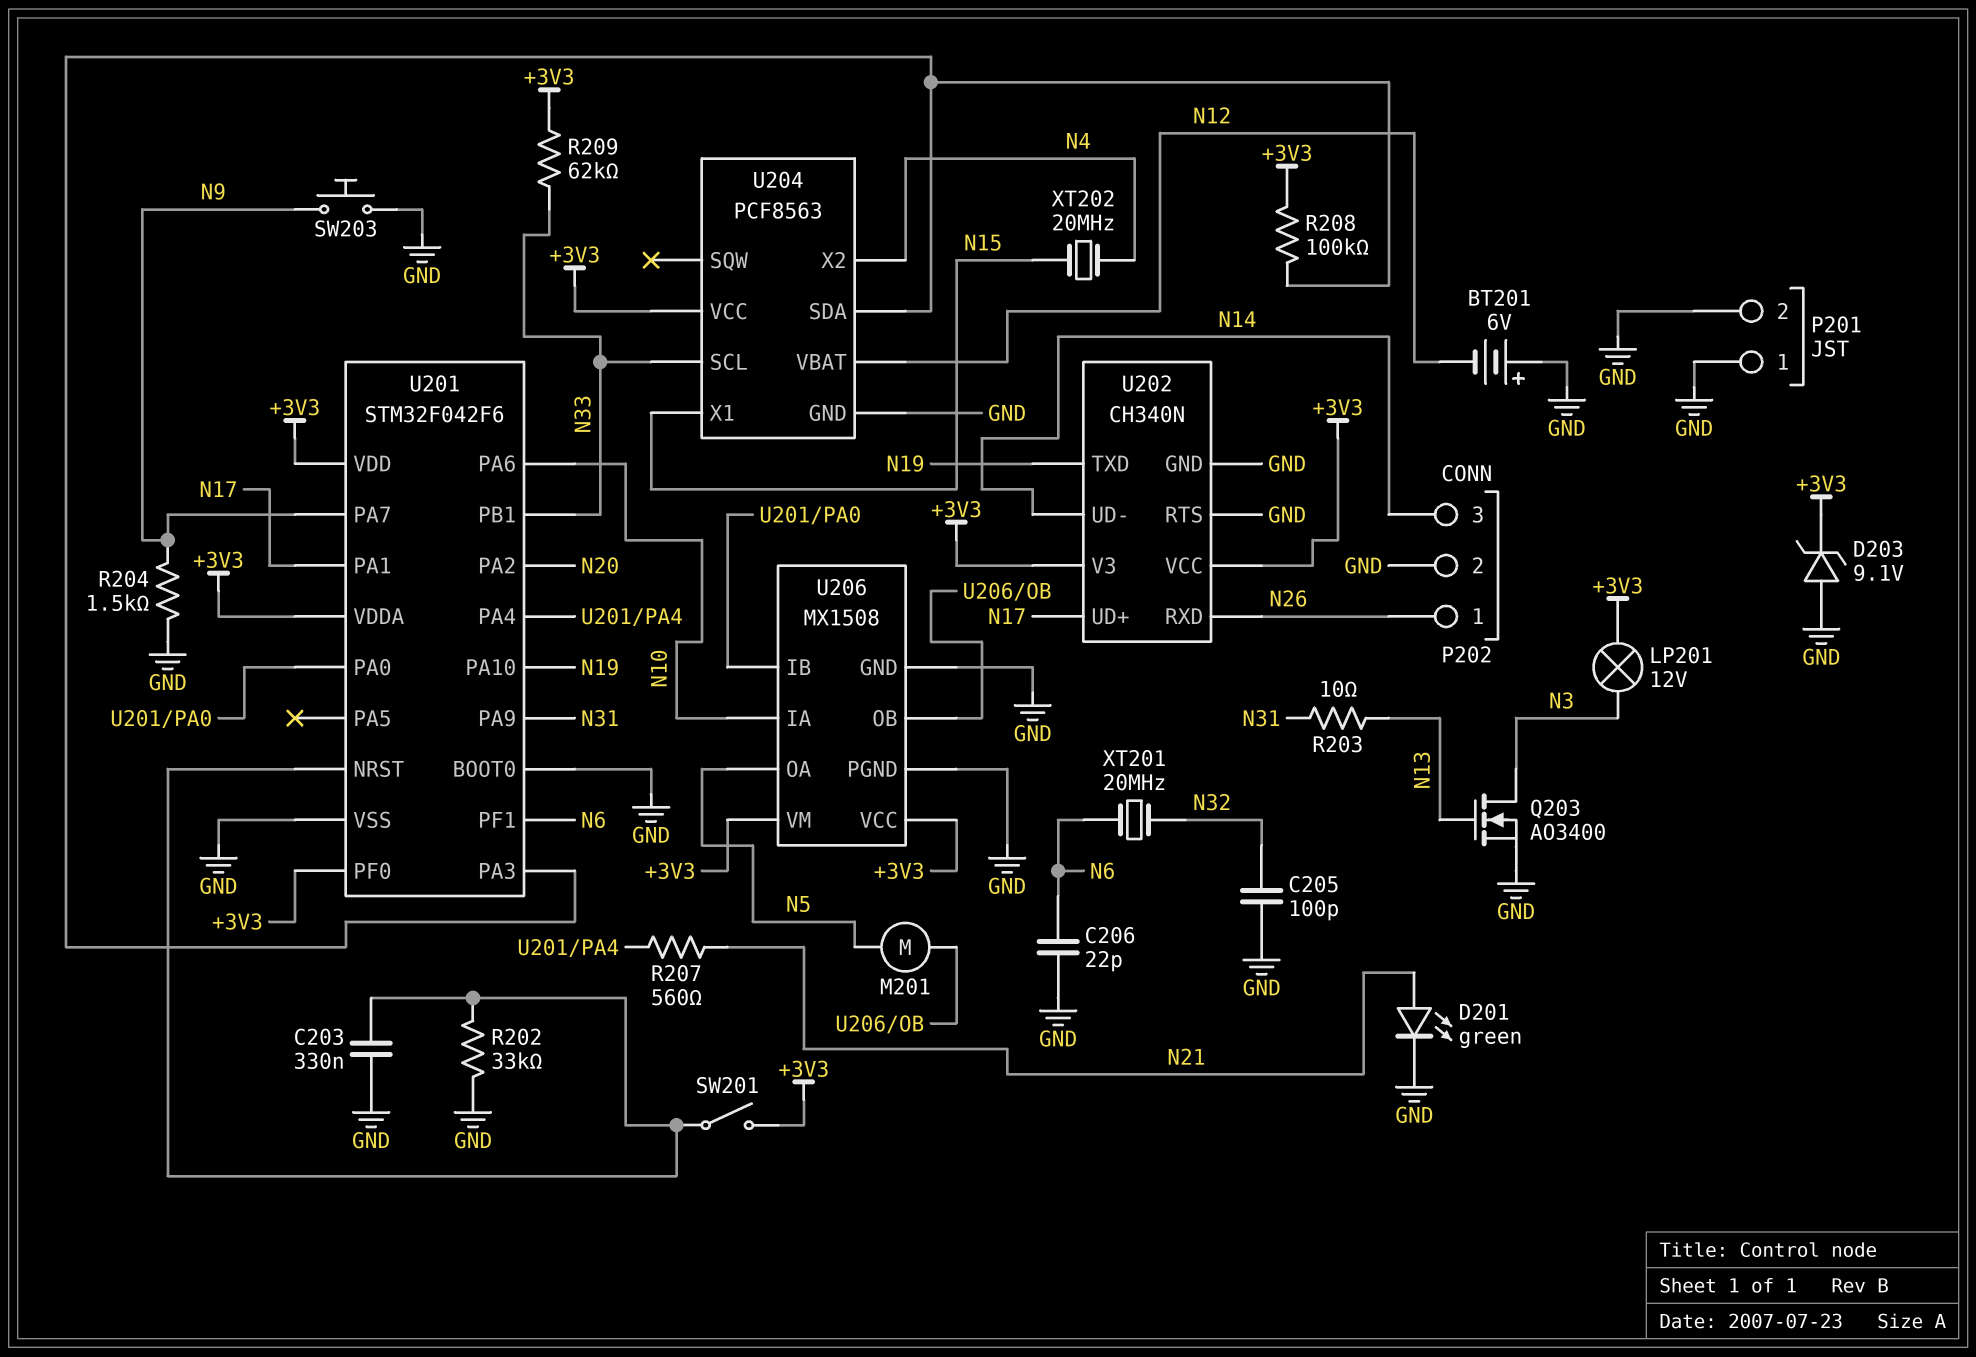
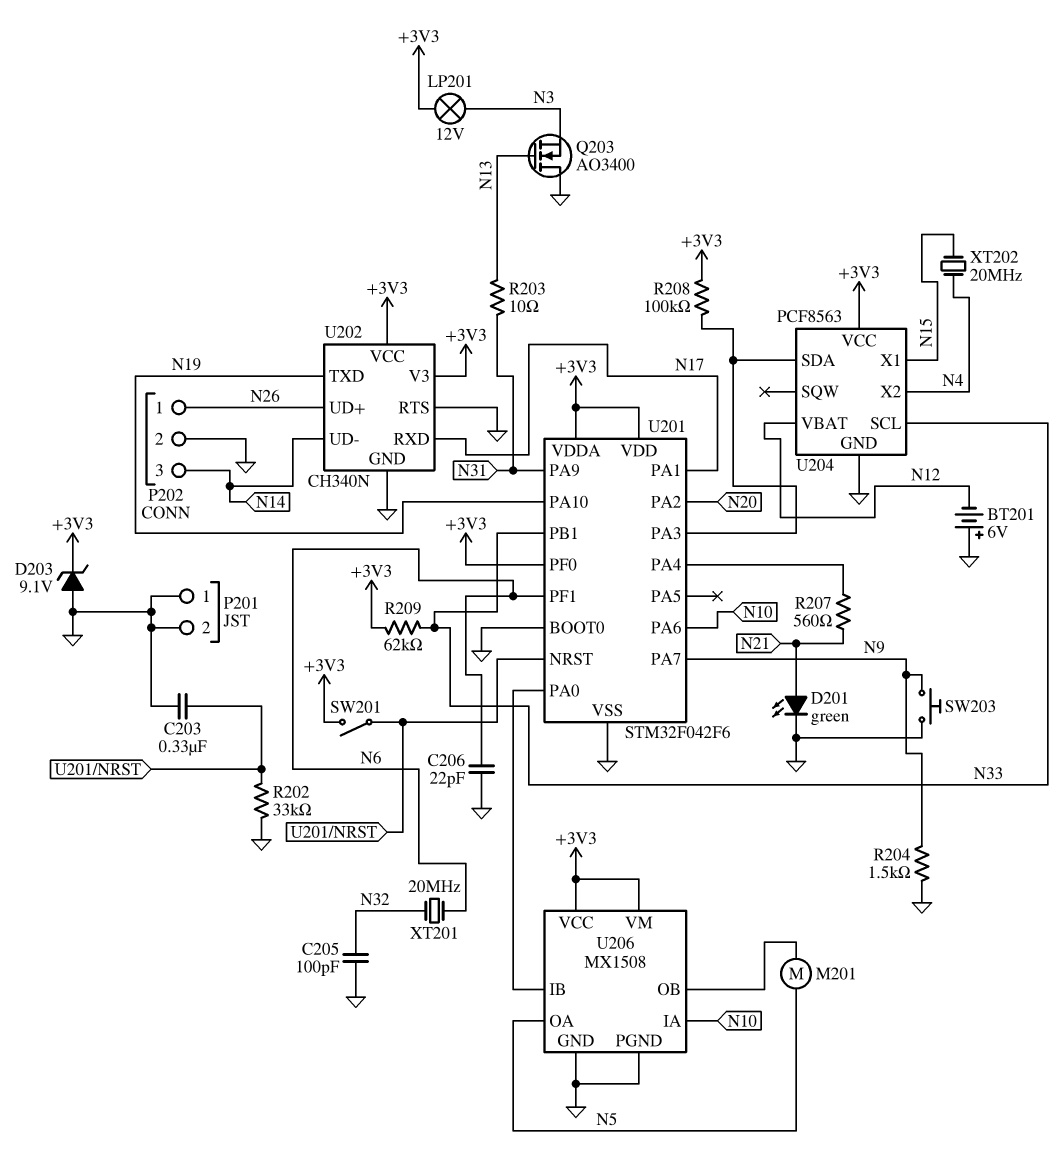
Q203: NMOS AO3400 (G N13, D N3, S GND) -> NMOS AO3400 (G N13, D GND, S N3)
U202 pin RXD: N26 -> N17
U202 pin UD+: N17 -> N26

